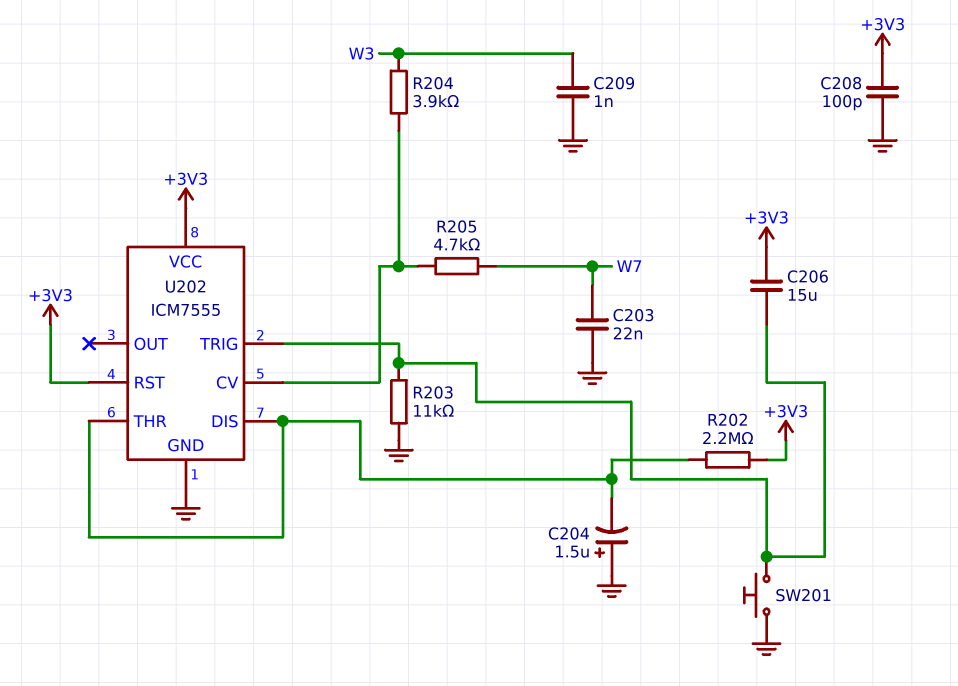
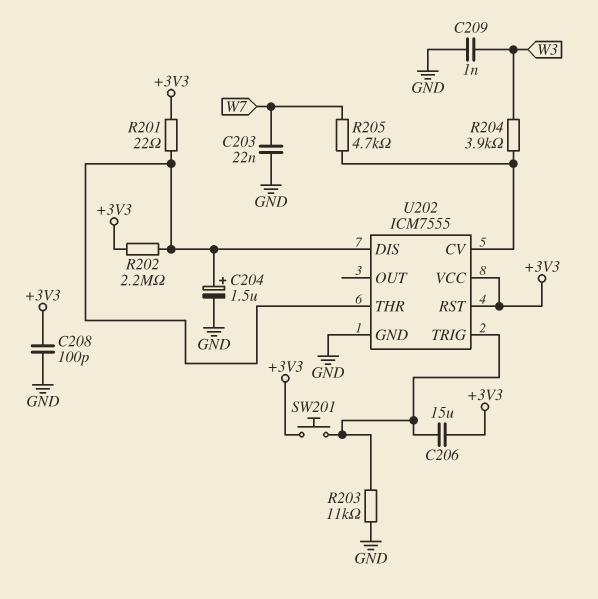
C204: 1.5uF (plus GND, minus U202/DIS) -> 1.5uF (plus U202/DIS, minus GND)
R201: none -> 22 (+3V3, U202/DIS)
SW201: button (GND, U202/TRIG) -> button (+3V3, U202/TRIG)

